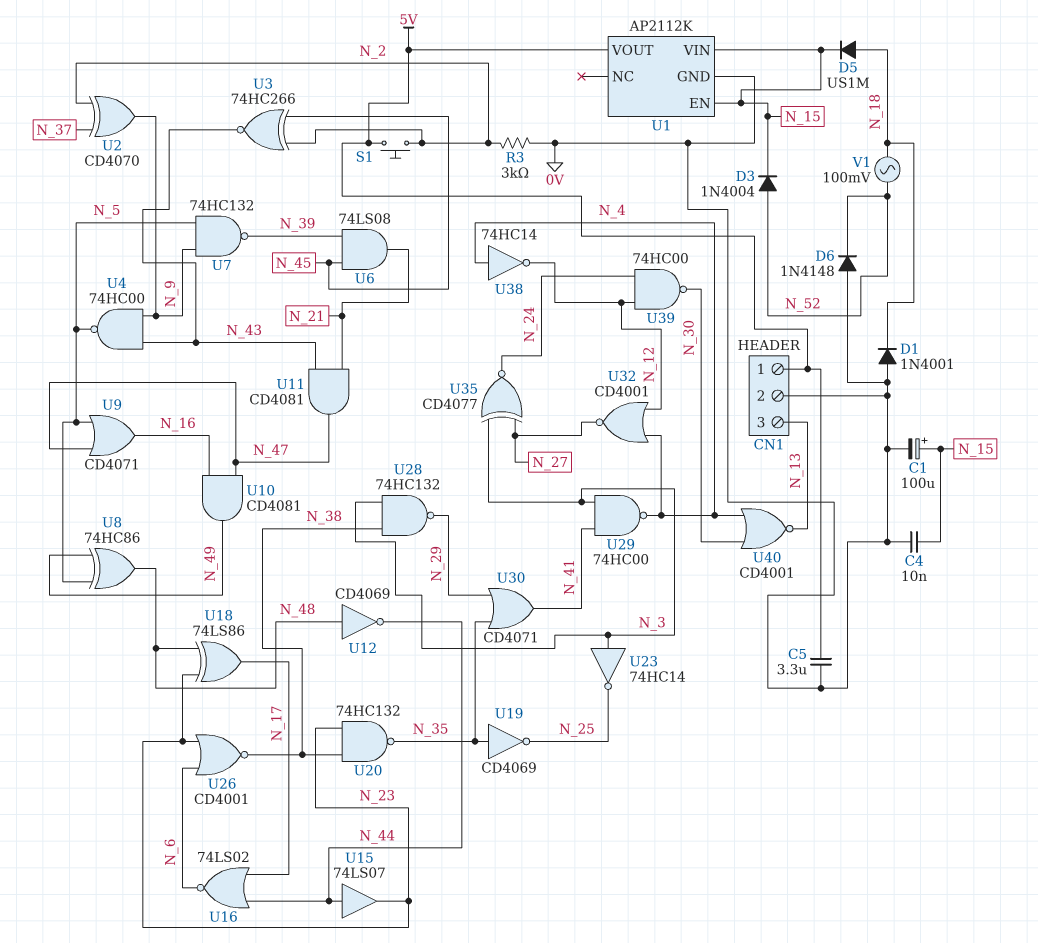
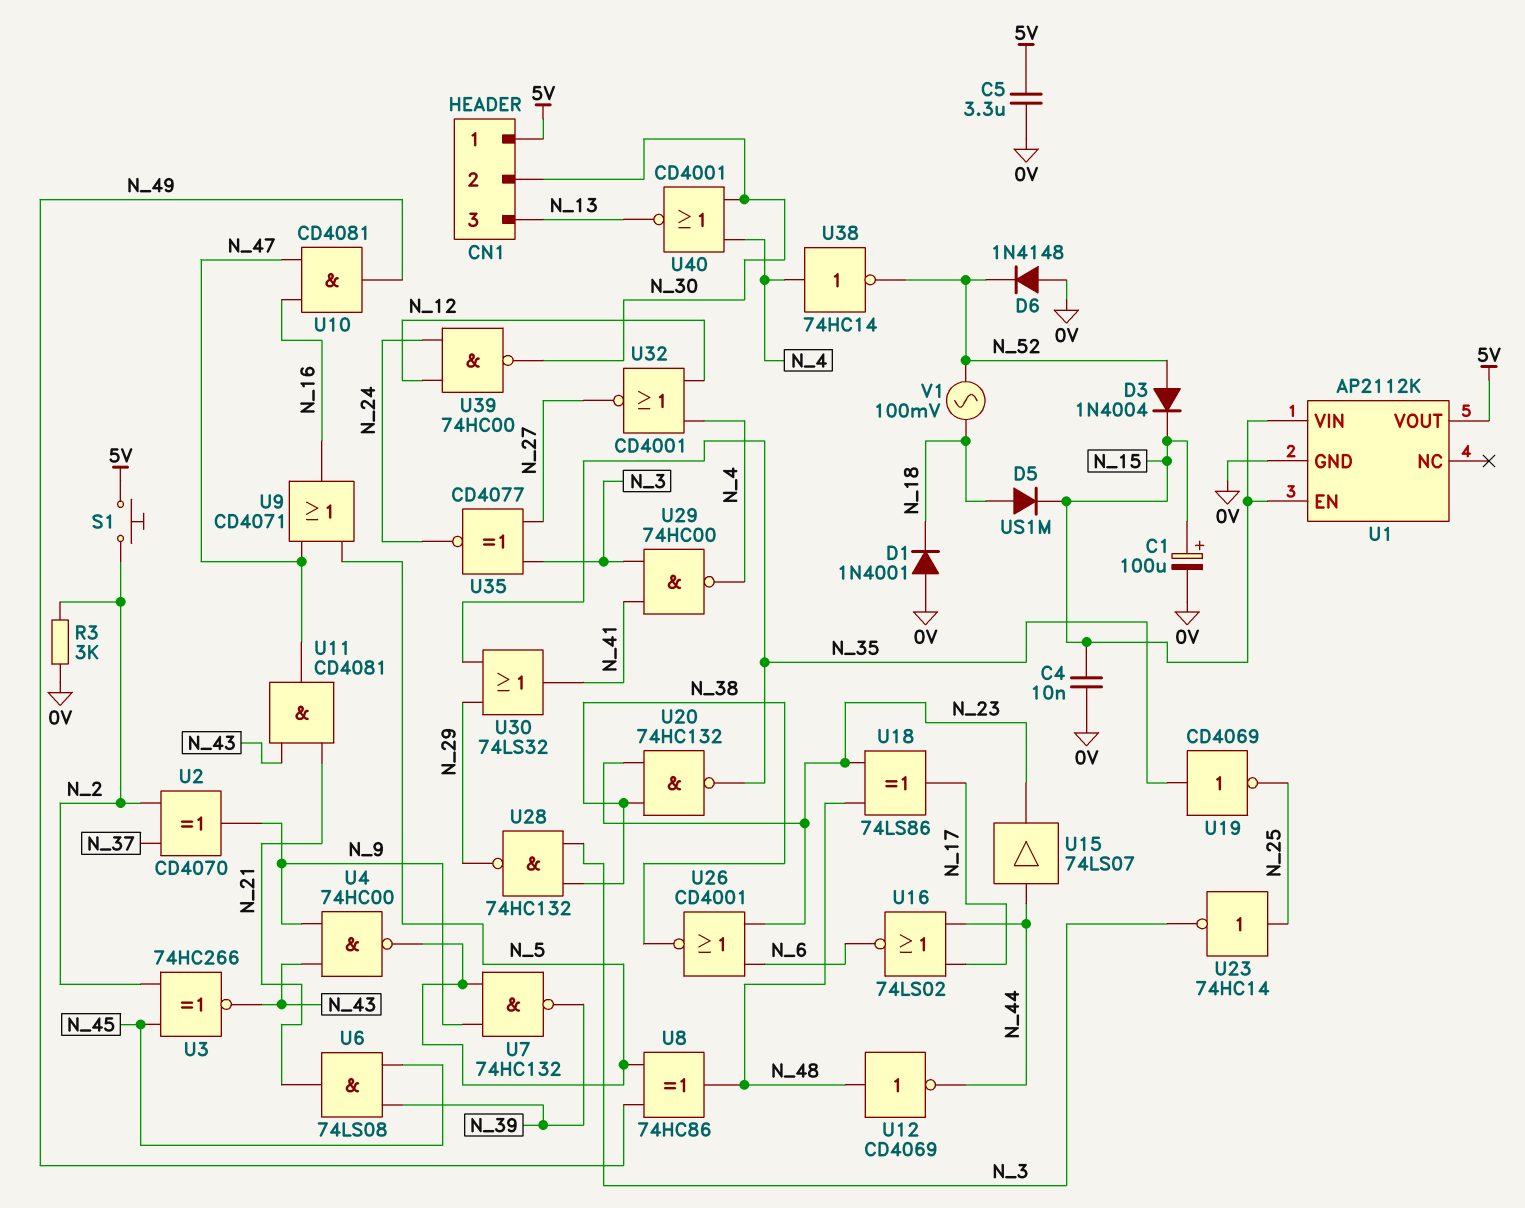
CN1 pin 2: 0V -> N_30
U23: NOT 74HC14 (in N_3, out N_25) -> NOT 74HC14 (in N_25, out N_3)
U30: OR CD4071 (in N_29, in N_35, out N_41) -> OR 74LS32 (in N_29, in N_35, out N_41)
U38: NOT 74HC14 (in N_4, out N_12) -> NOT 74HC14 (in N_4, out N_52)

